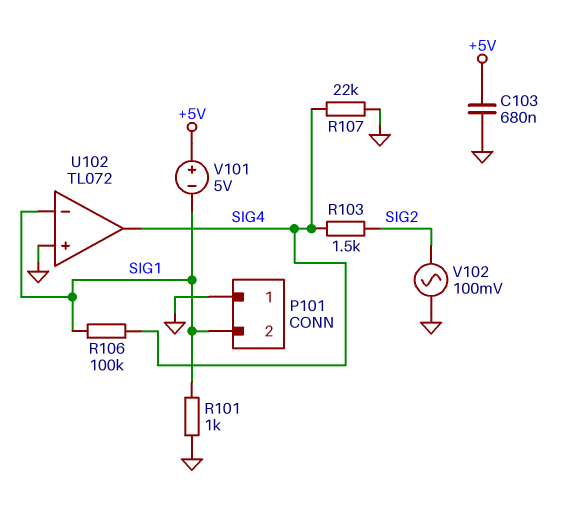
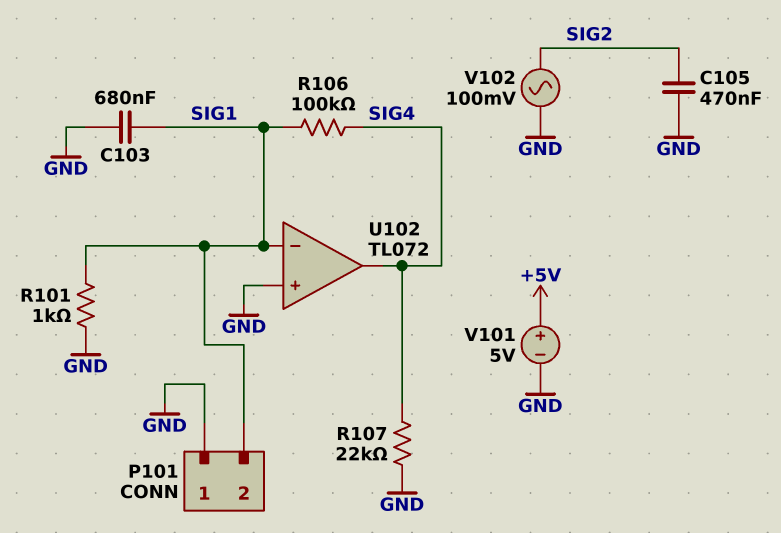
C103: 680nF (+5V, GND) -> 680nF (GND, SIG1)
C105: none -> 470nF (GND, SIG2)
R103: 1.5k (SIG2, SIG4) -> none
V101: 5V (plus +5V, minus SIG1) -> 5V (plus +5V, minus GND)

